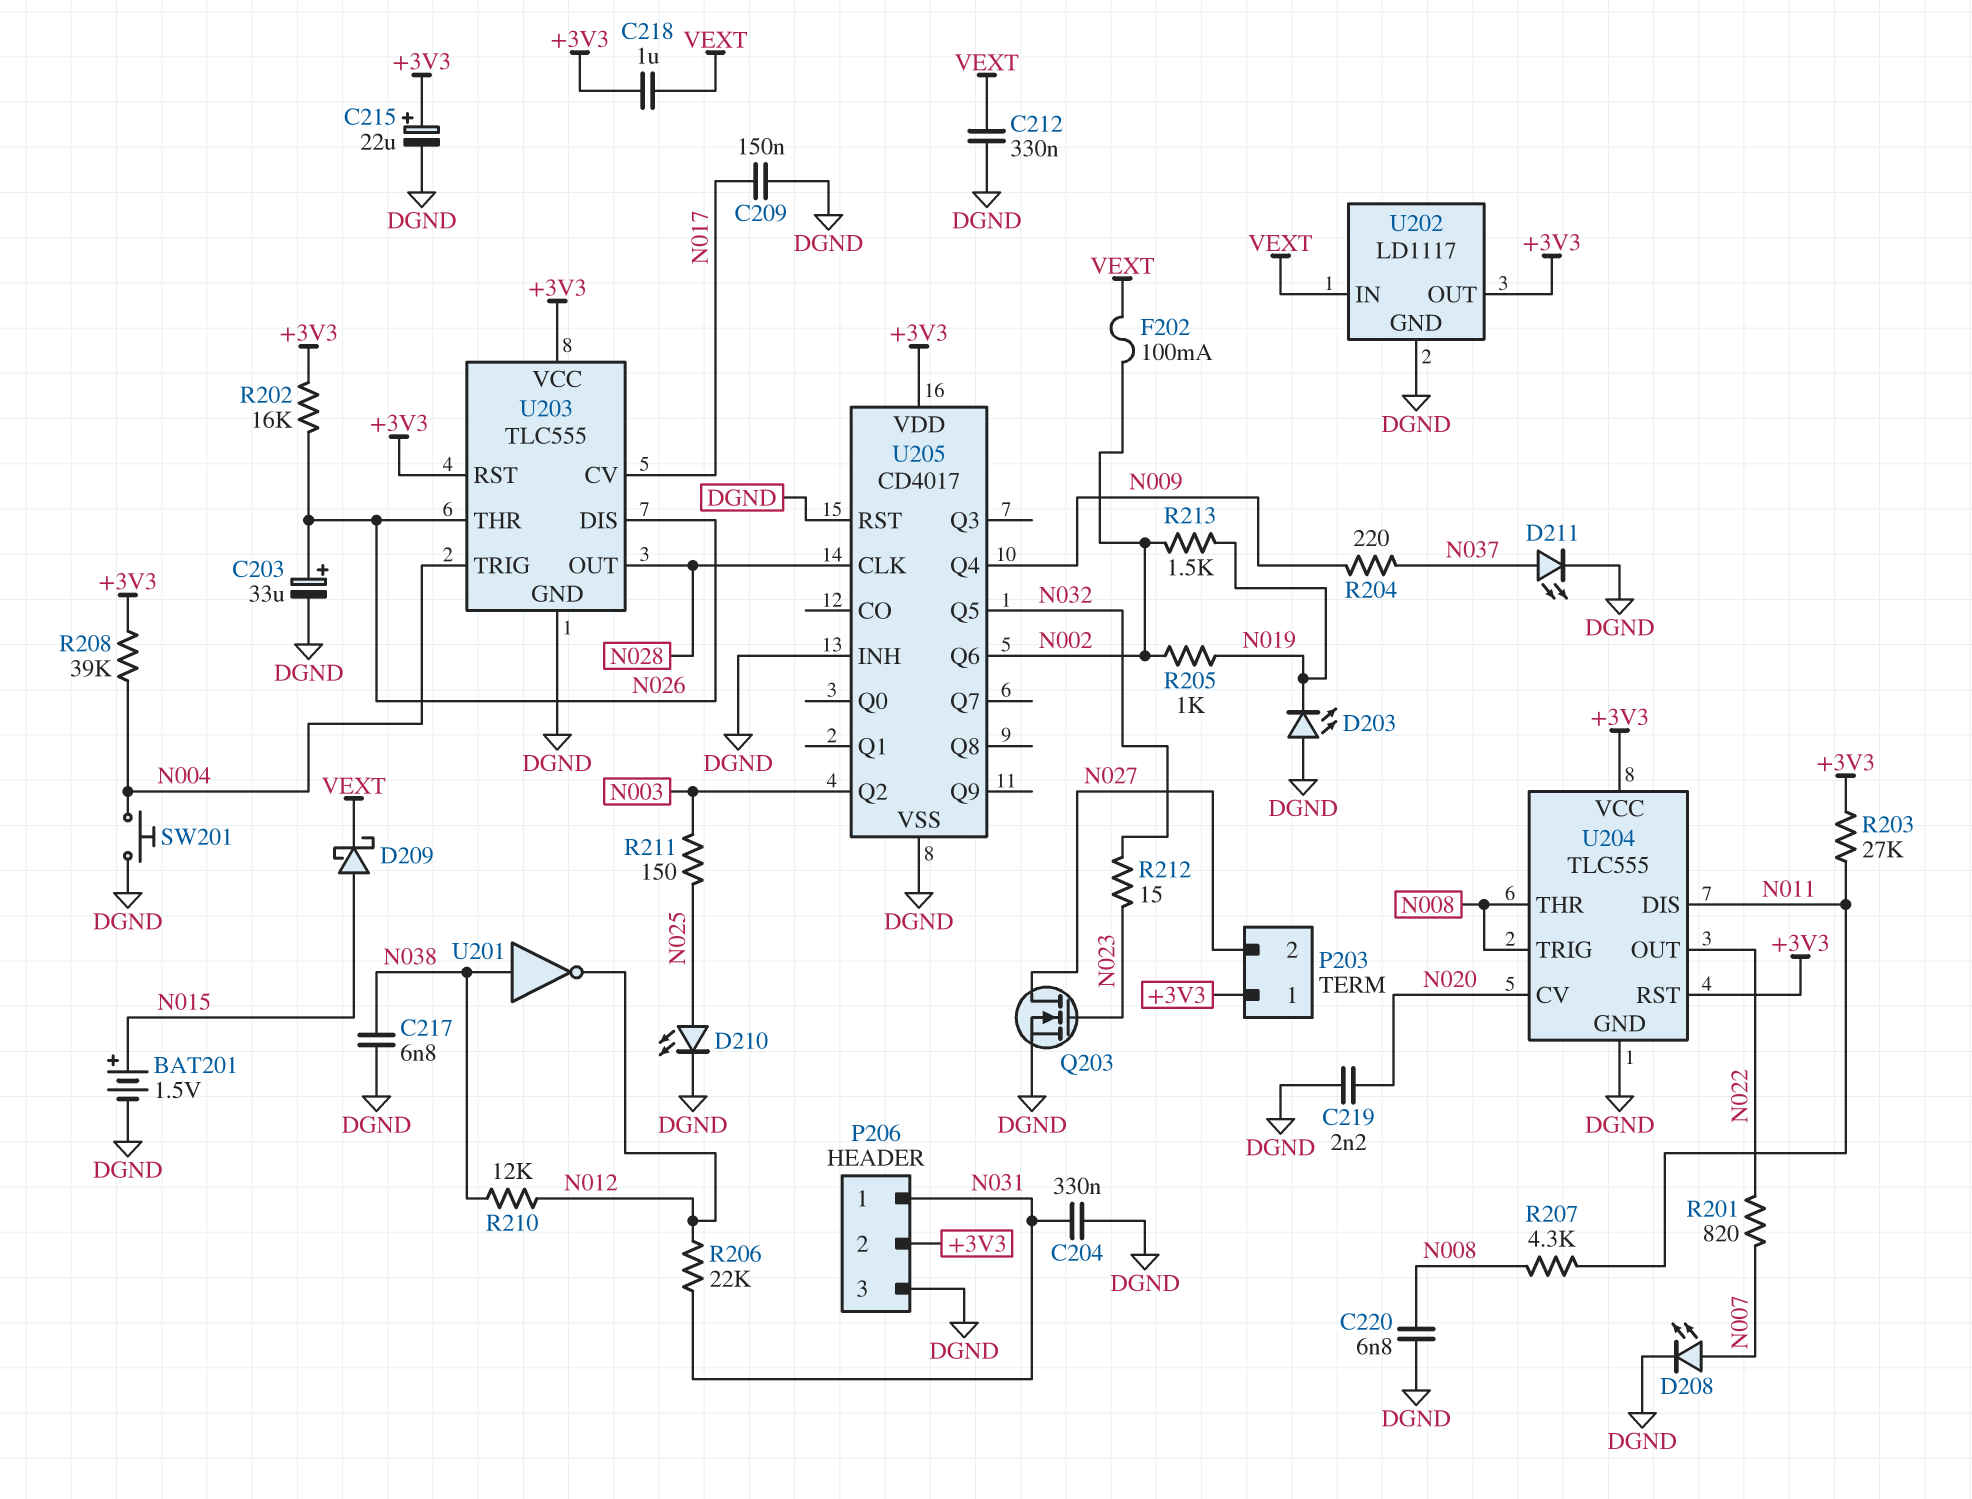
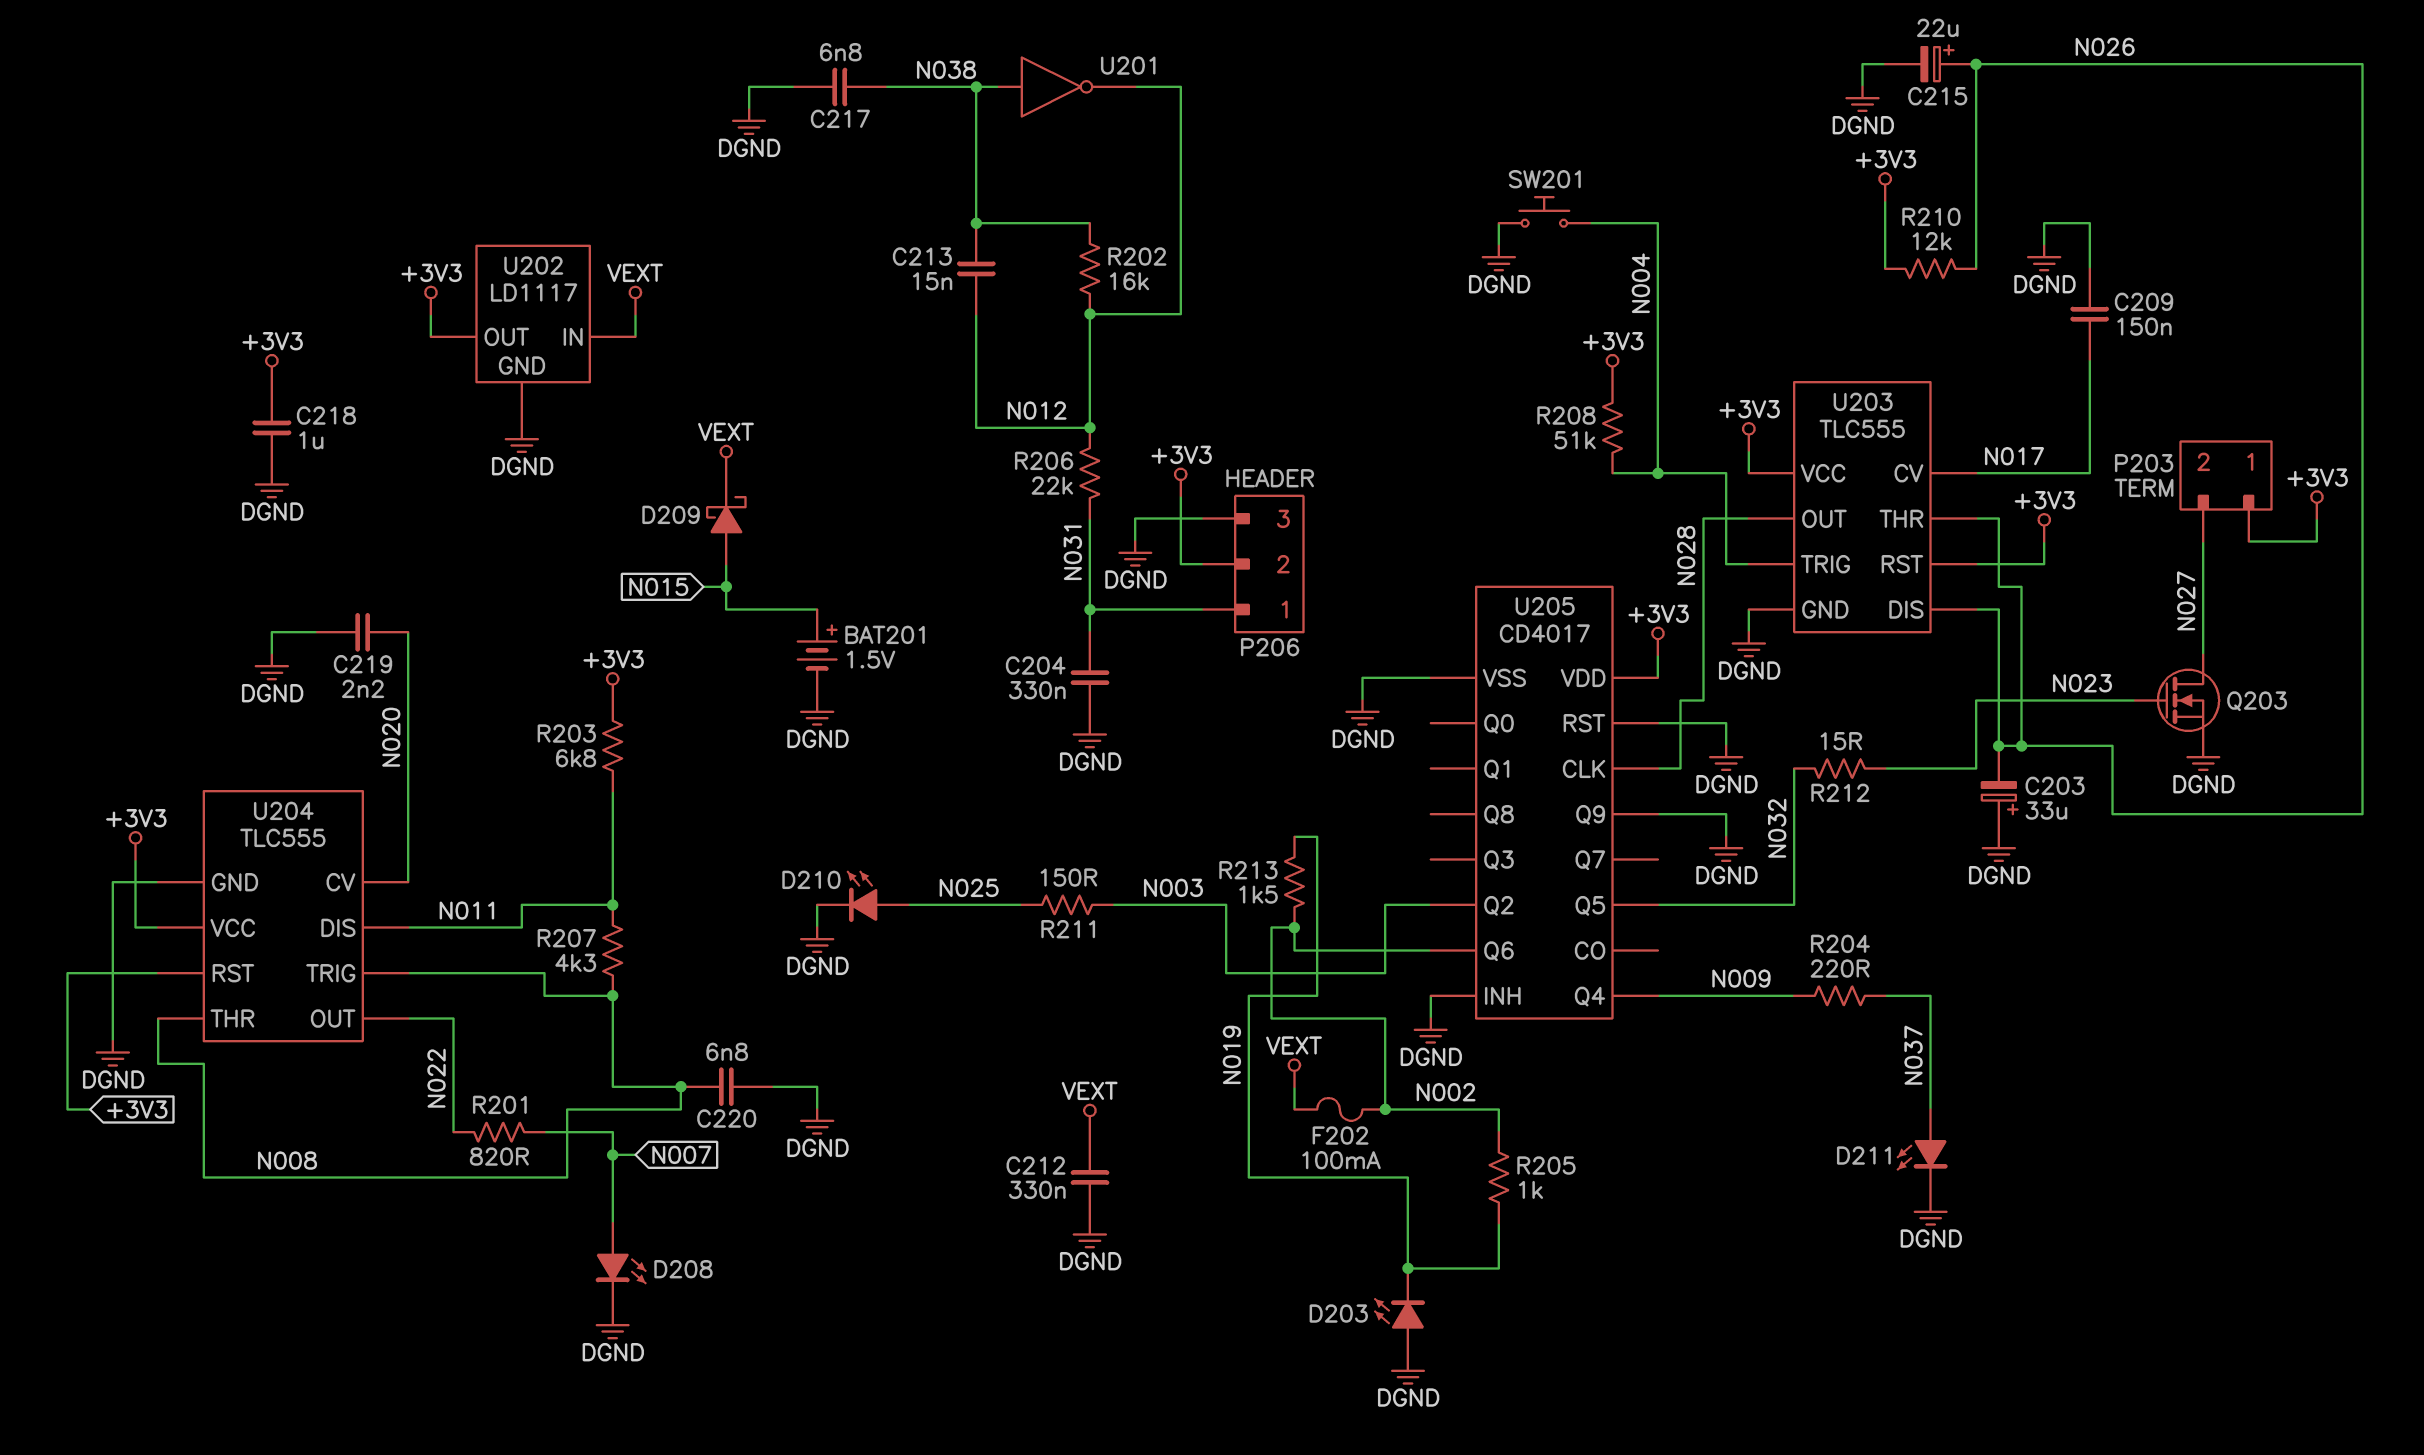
C203: 33uF (plus N026, minus DGND) -> 33uF (plus DGND, minus N026)
C213: none -> 15nF (N012, N038)
C215: 22uF (plus +3V3, minus DGND) -> 22uF (plus N026, minus DGND)
C218: 1uF (+3V3, VEXT) -> 1uF (+3V3, DGND)
R202: 16k (+3V3, N026) -> 16k (N012, N038)
R203: 27k (+3V3, N011) -> 6.8k (+3V3, N011)
R208: 39k (+3V3, N004) -> 51k (+3V3, N004)
R210: 12k (N012, N038) -> 12k (+3V3, N026)
U205 pin Q9: none -> DGND

